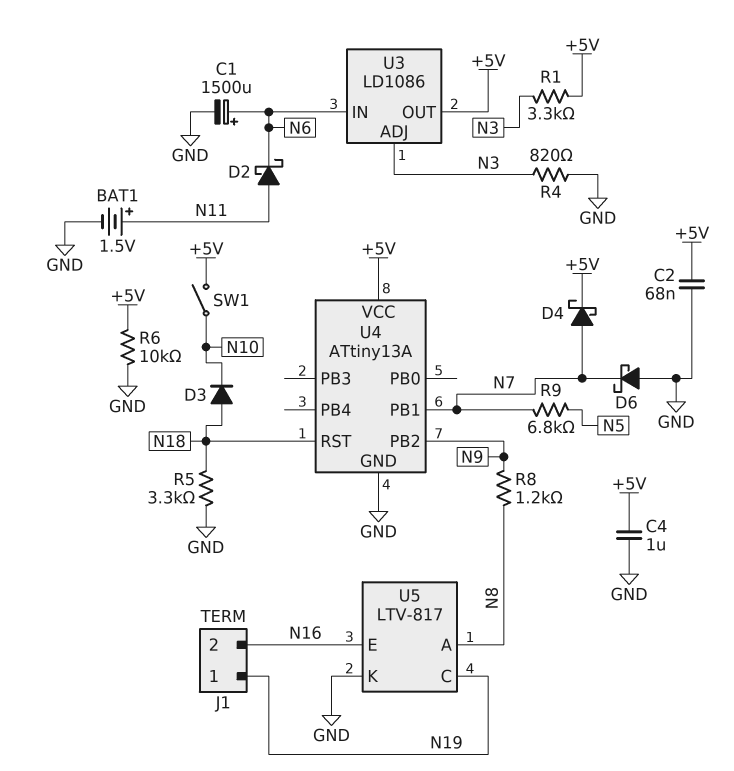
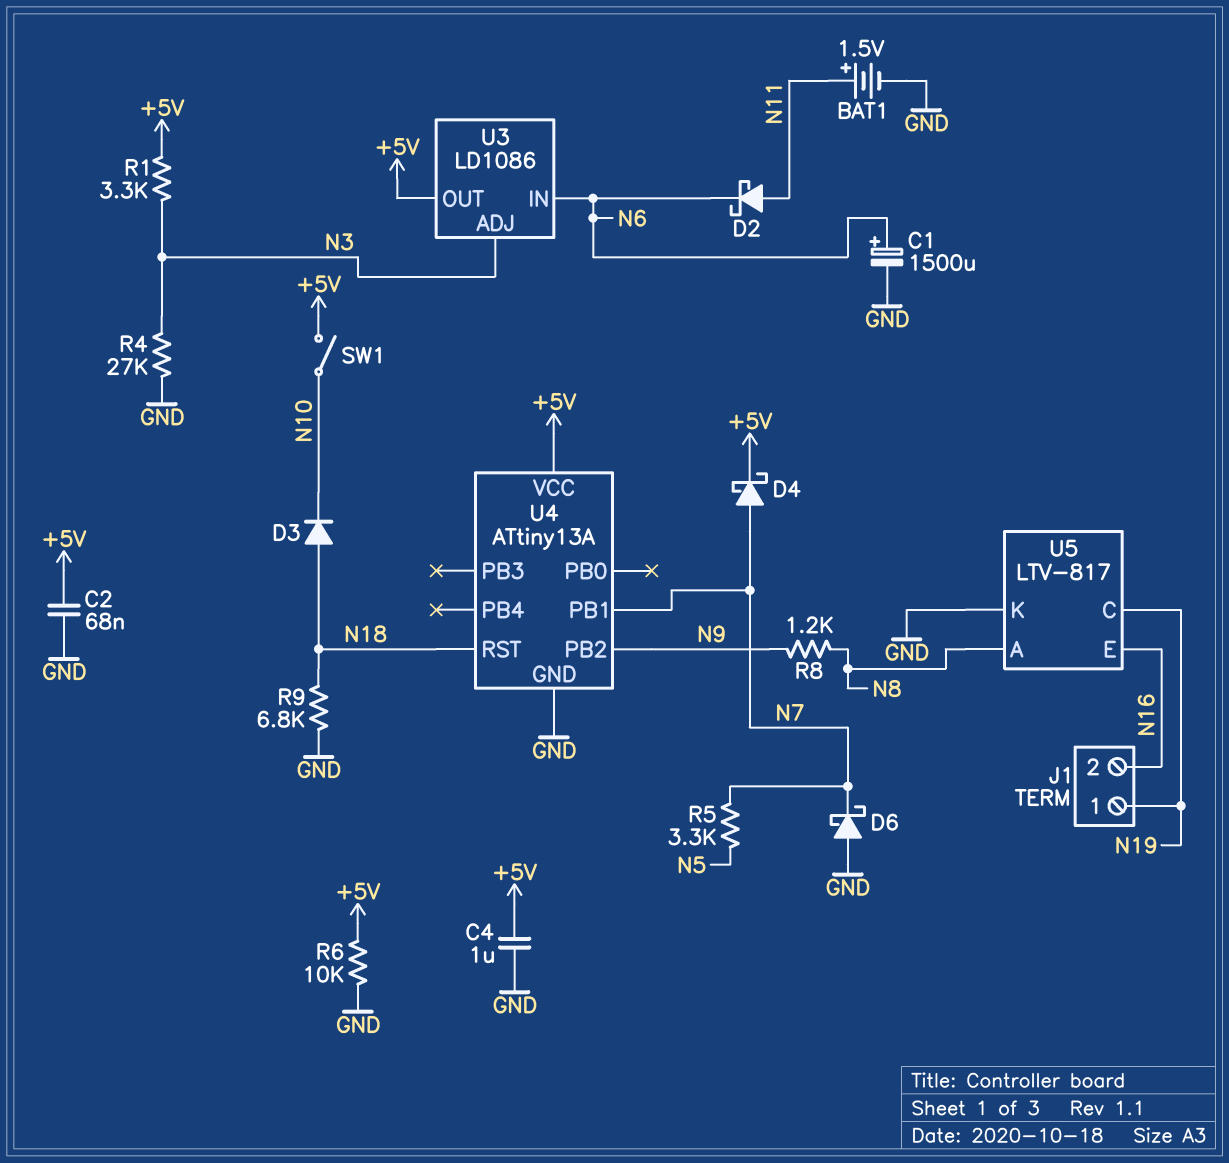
R4: 820 (GND, N3) -> 27k (GND, N3)
R5: 3.3k (GND, N18) -> 3.3k (N5, N7)
R9: 6.8k (N5, N7) -> 6.8k (GND, N18)

